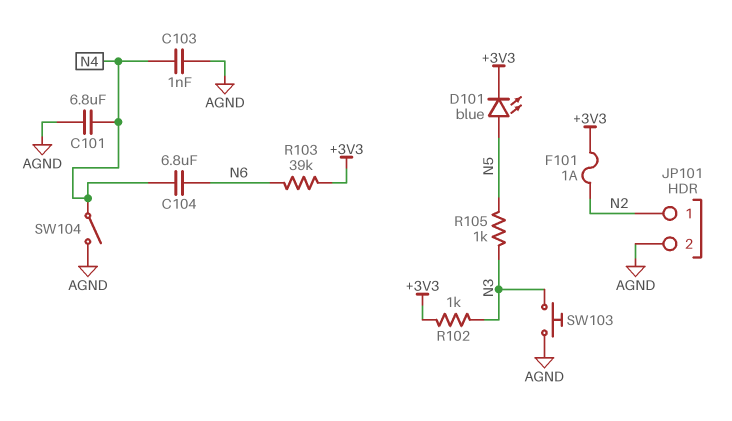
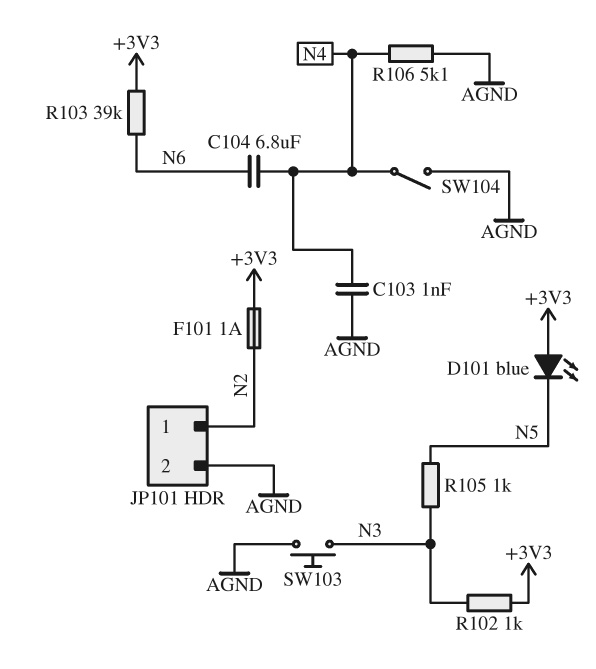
C101: 6.8uF (AGND, N4) -> none
D101: LED blue (A N5, K +3V3) -> LED blue (A +3V3, K N5)
R106: none -> 5.1k (AGND, N4)

